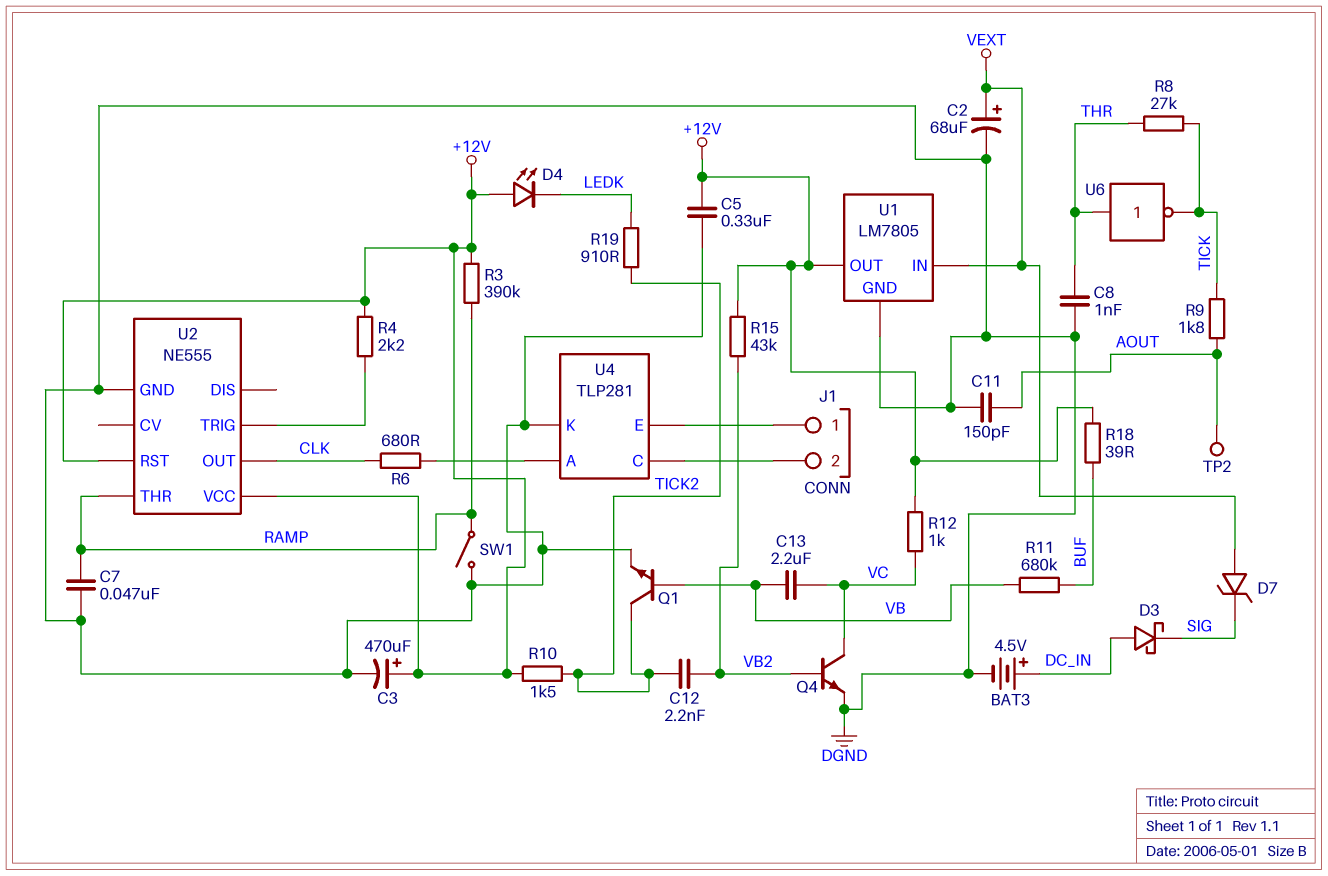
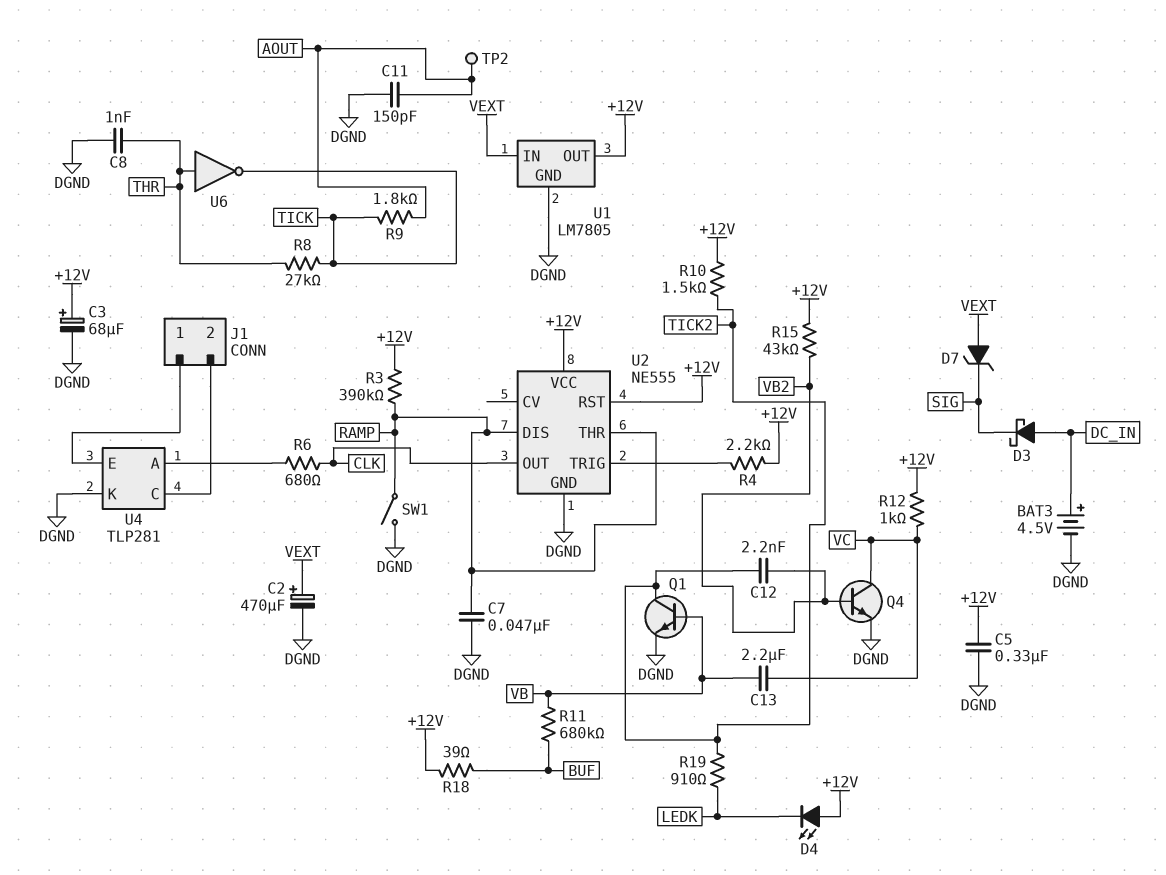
C2: 68uF (plus VEXT, minus DGND) -> 470uF (plus VEXT, minus DGND)
C3: 470uF (plus +12V, minus DGND) -> 68uF (plus +12V, minus DGND)
U2 pin DIS: none -> RAMP

